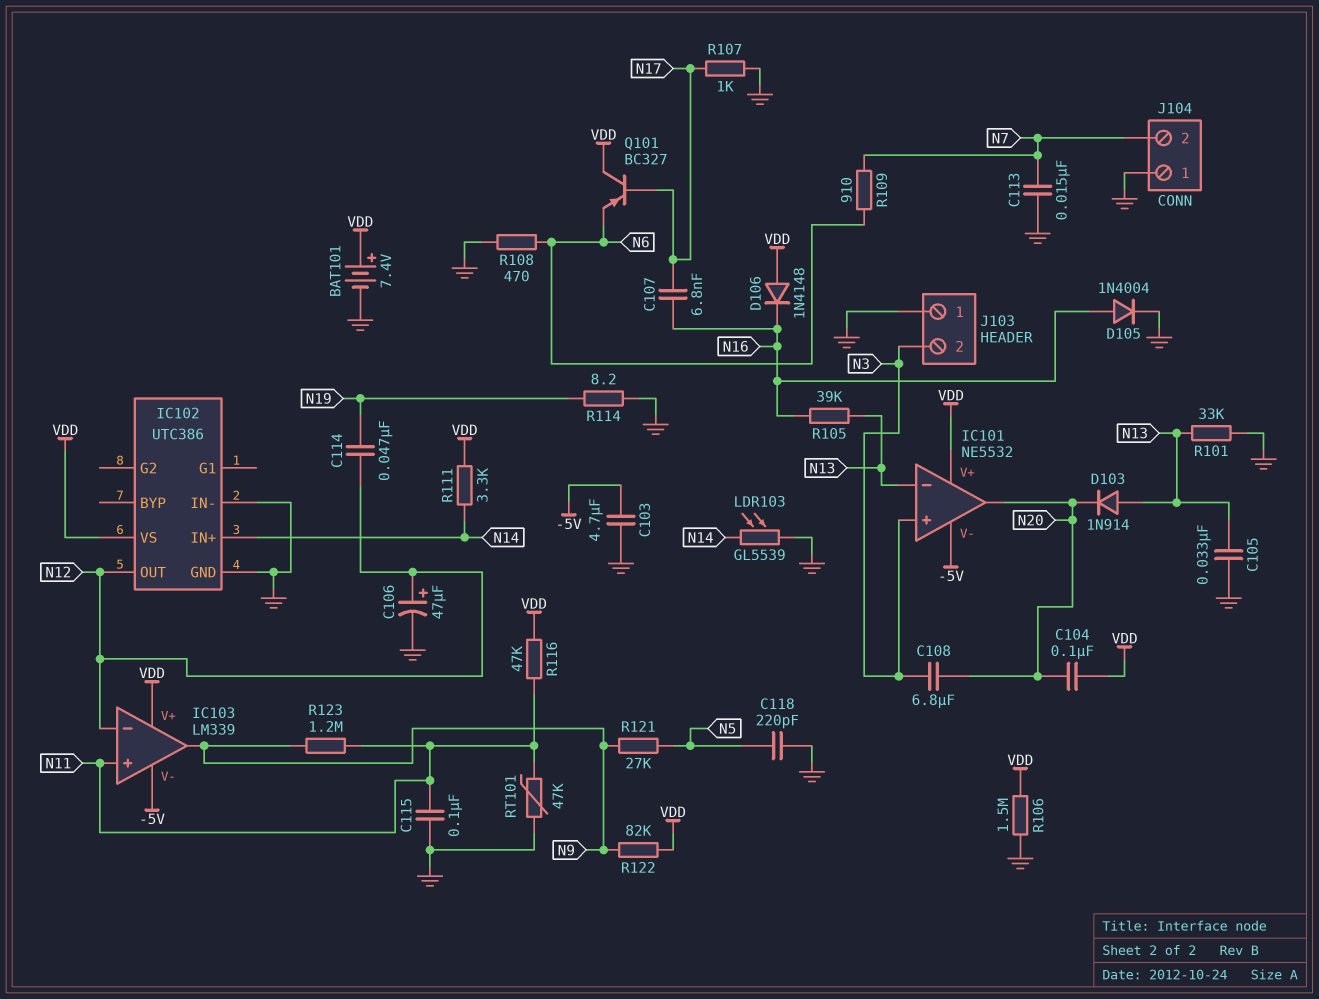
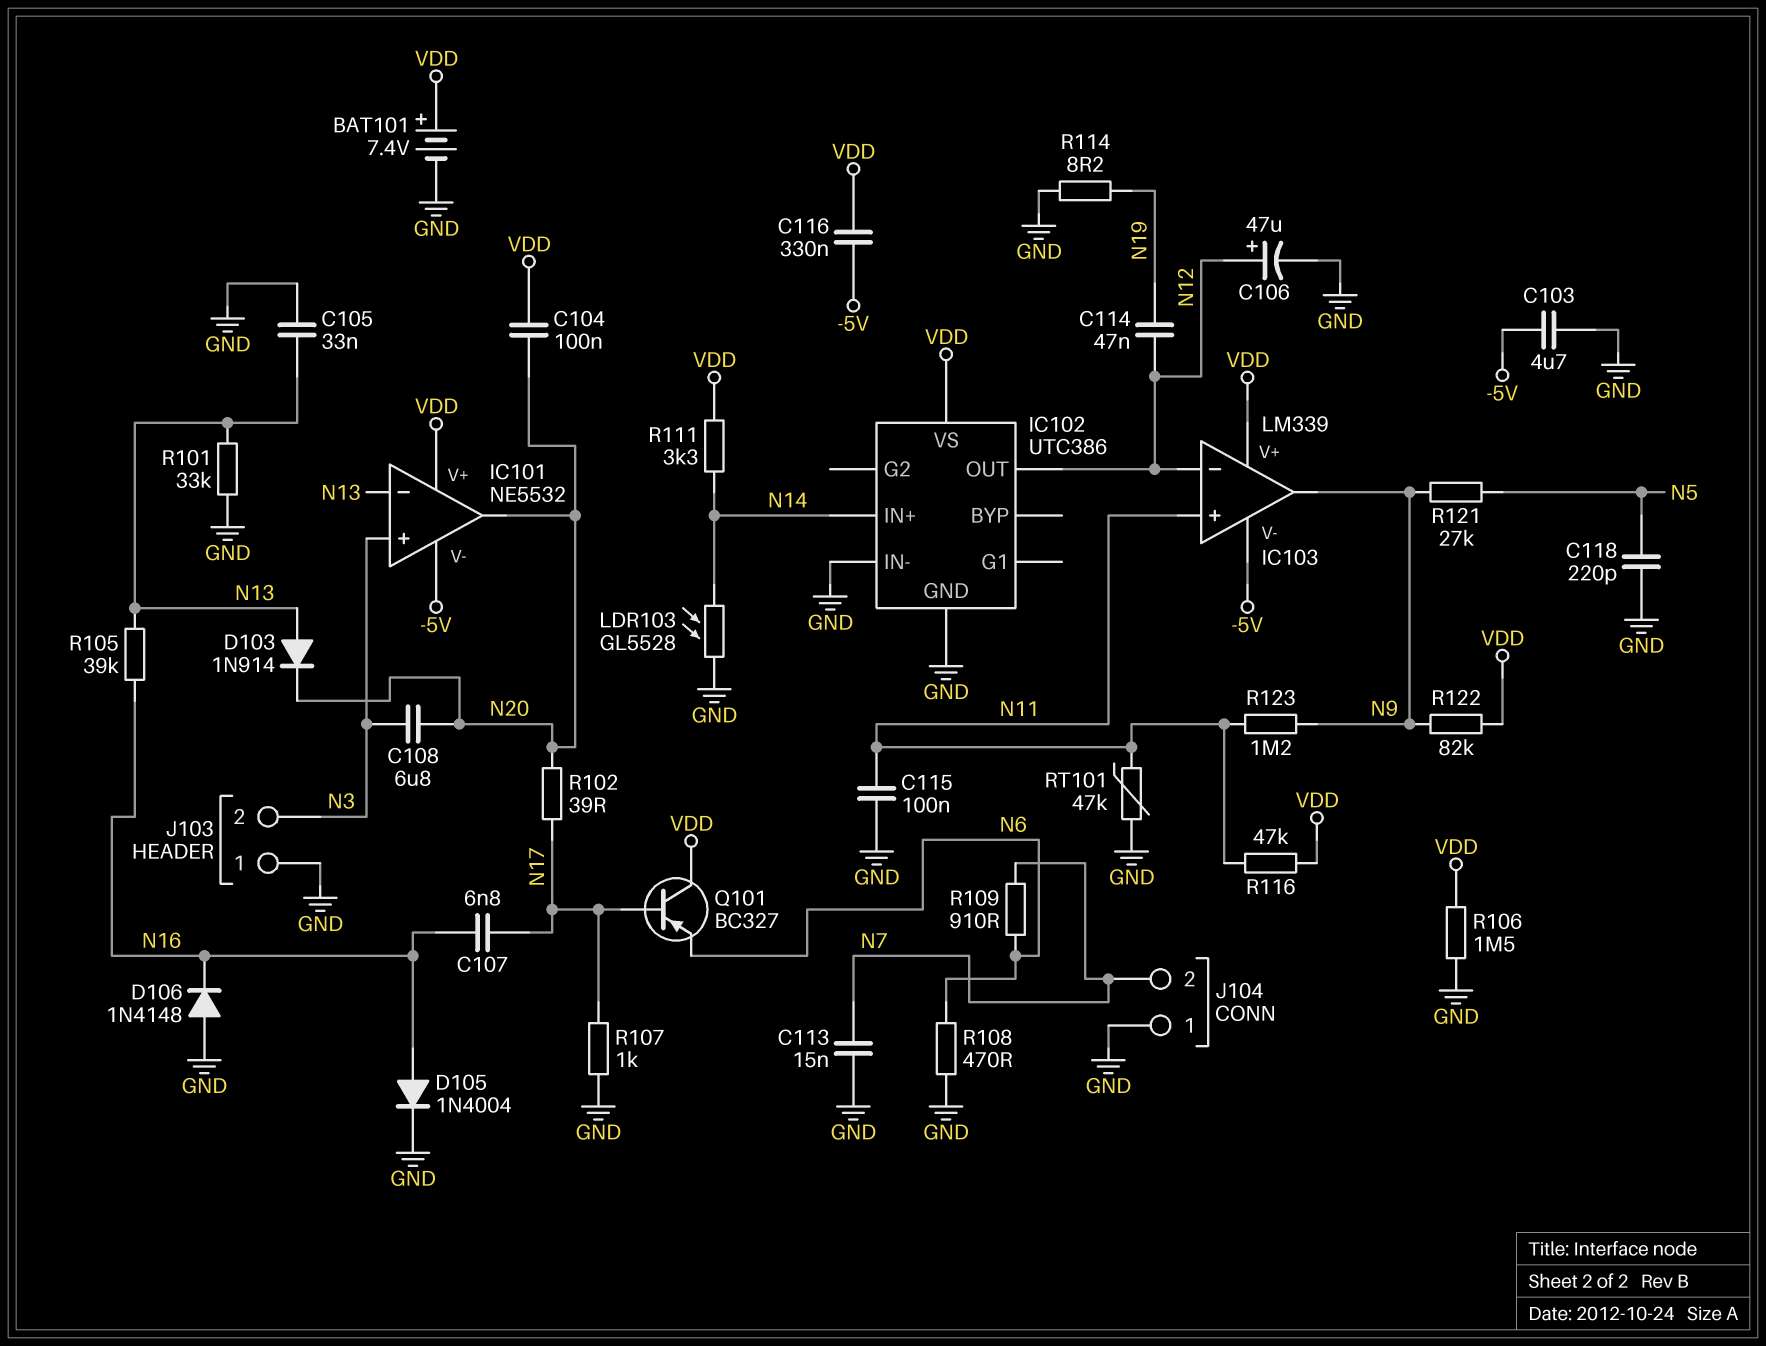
C116: none -> 330nF (-5V, VDD)
D106: diode 1N4148 (A VDD, K N16) -> diode 1N4148 (A GND, K N16)
LDR103: GL5539 (GND, N14) -> GL5528 (GND, N14)
R102: none -> 39 (N17, N20)

